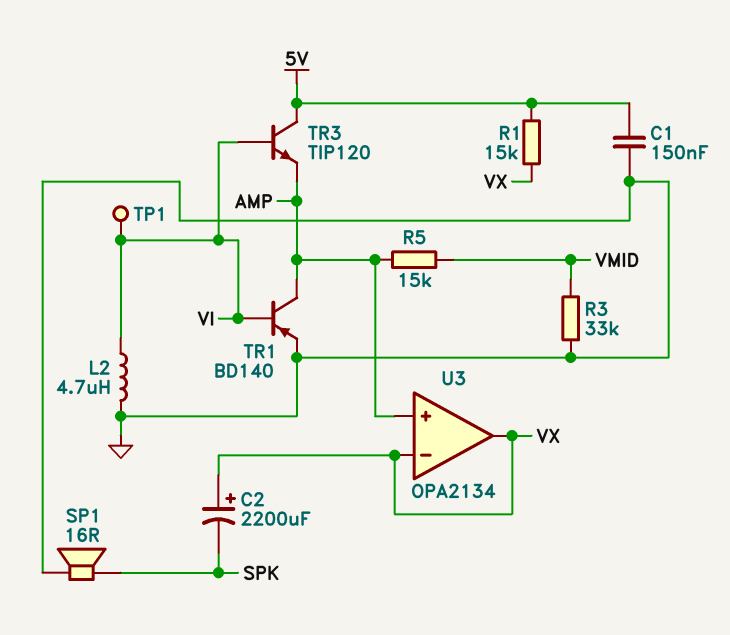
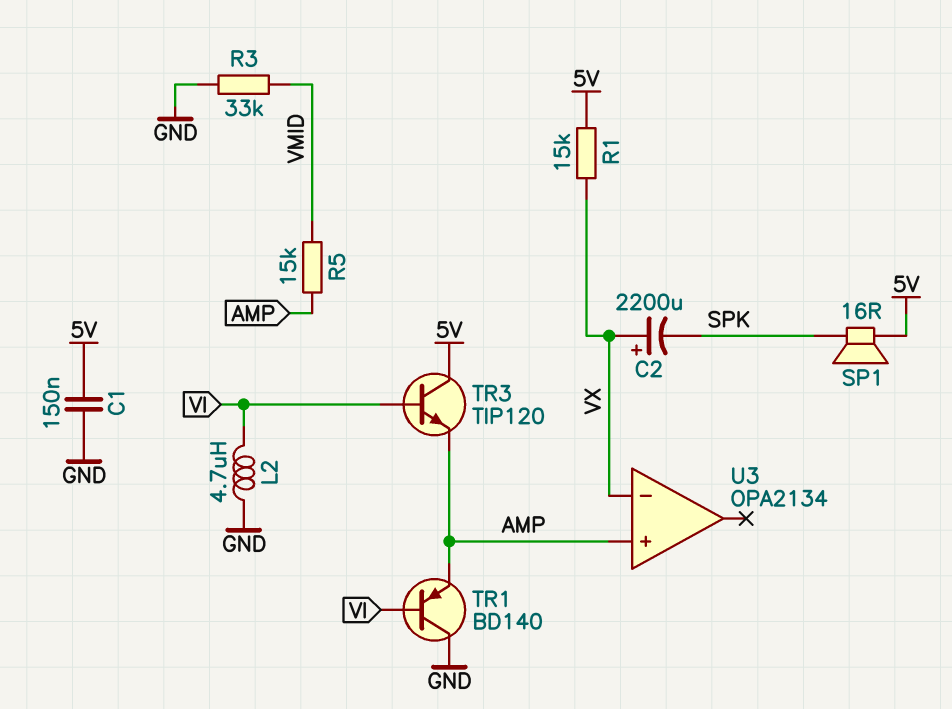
SP1: speaker 16R (GND, SPK) -> speaker 16R (5V, SPK)
TP1: test point (VI) -> none
TR1: PNP BD140 (B VI, C AMP, E GND) -> PNP BD140 (B VI, C GND, E AMP)
U3 pin out: VX -> none

